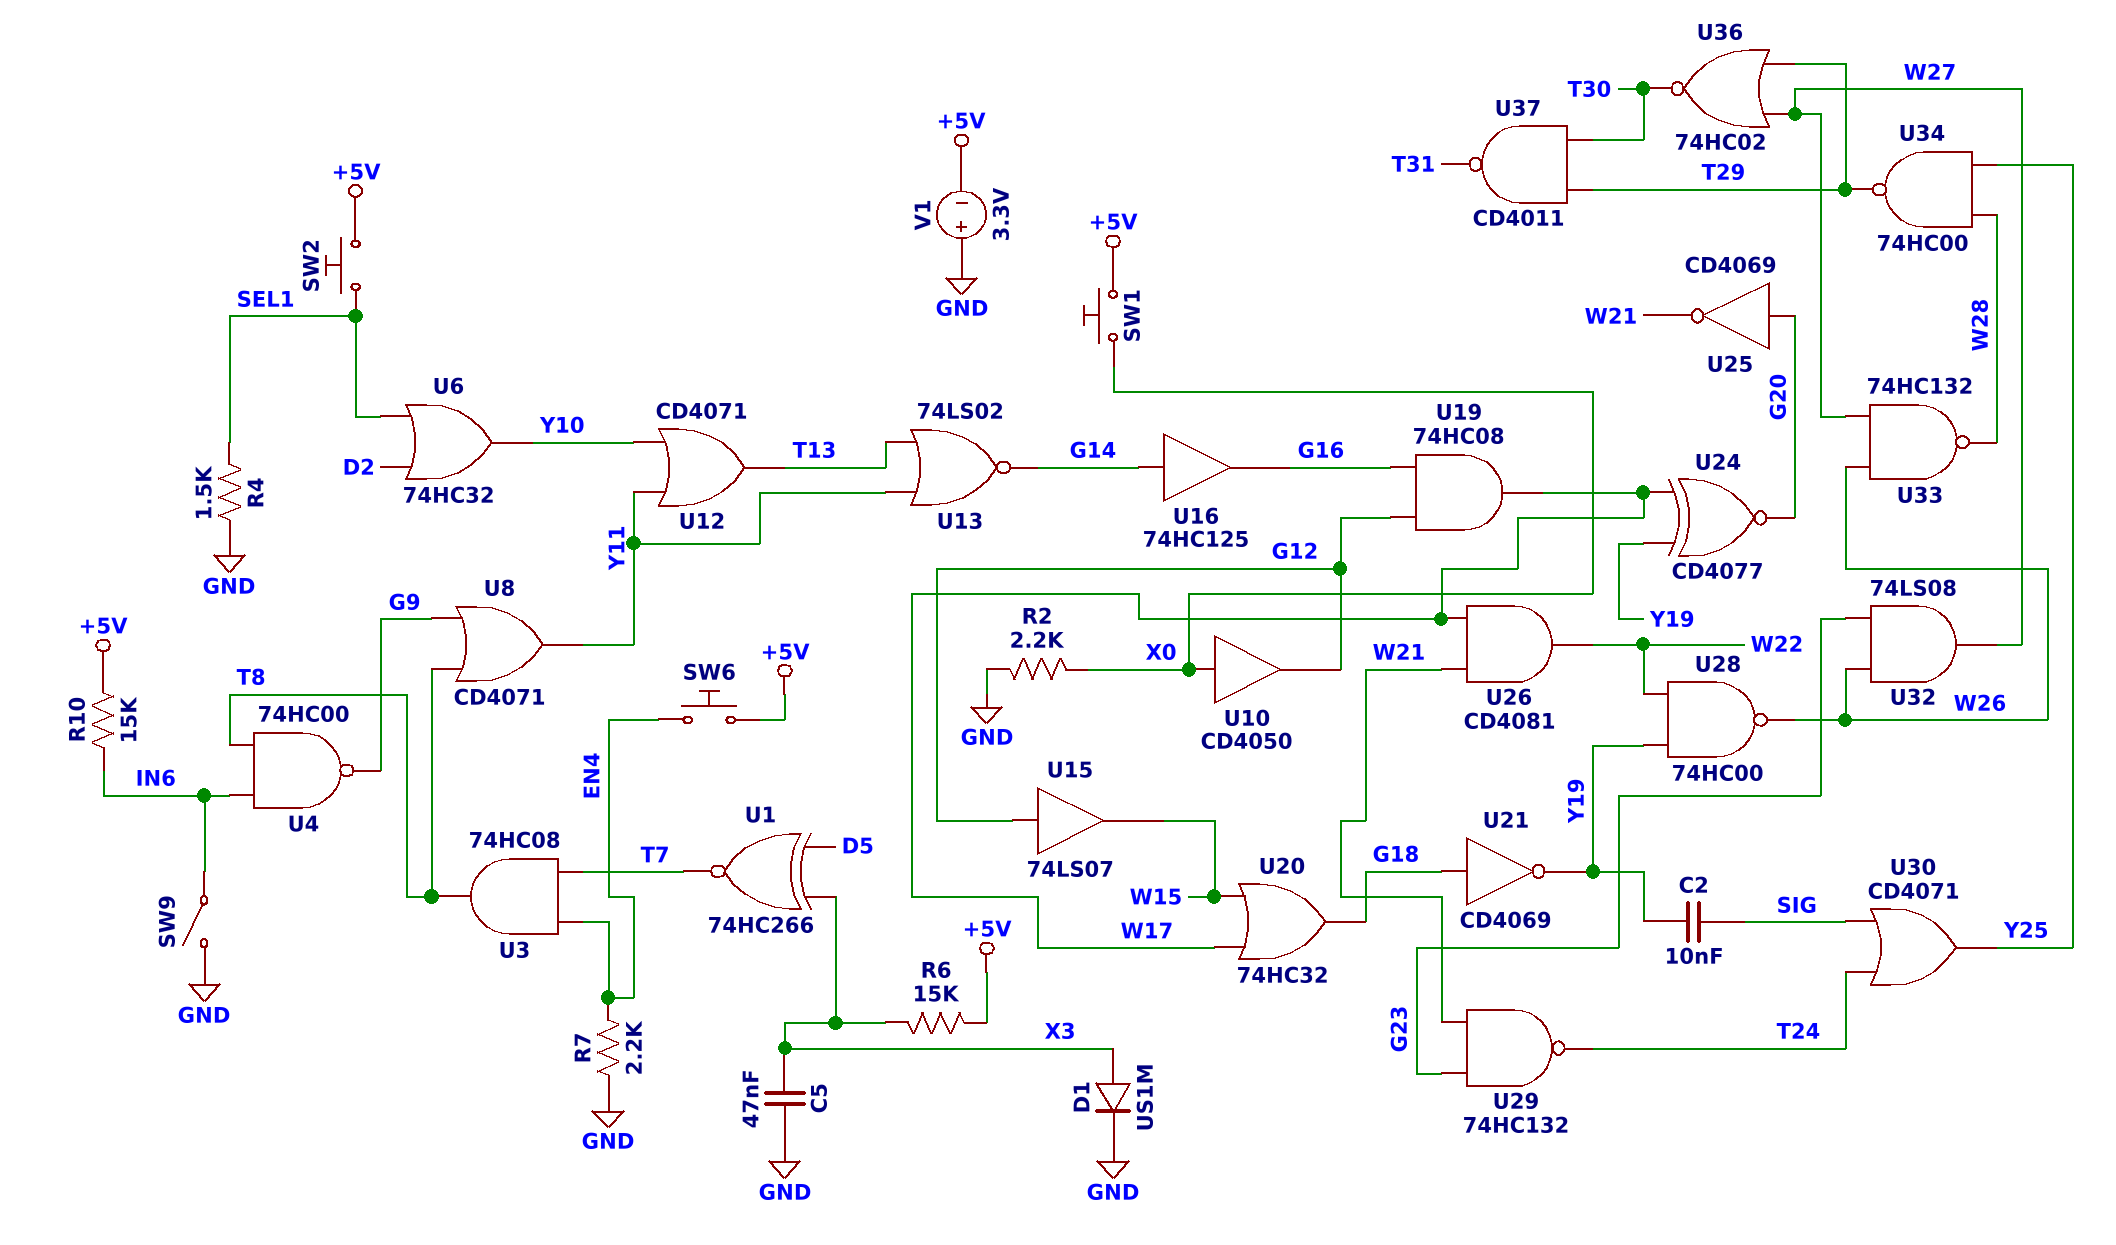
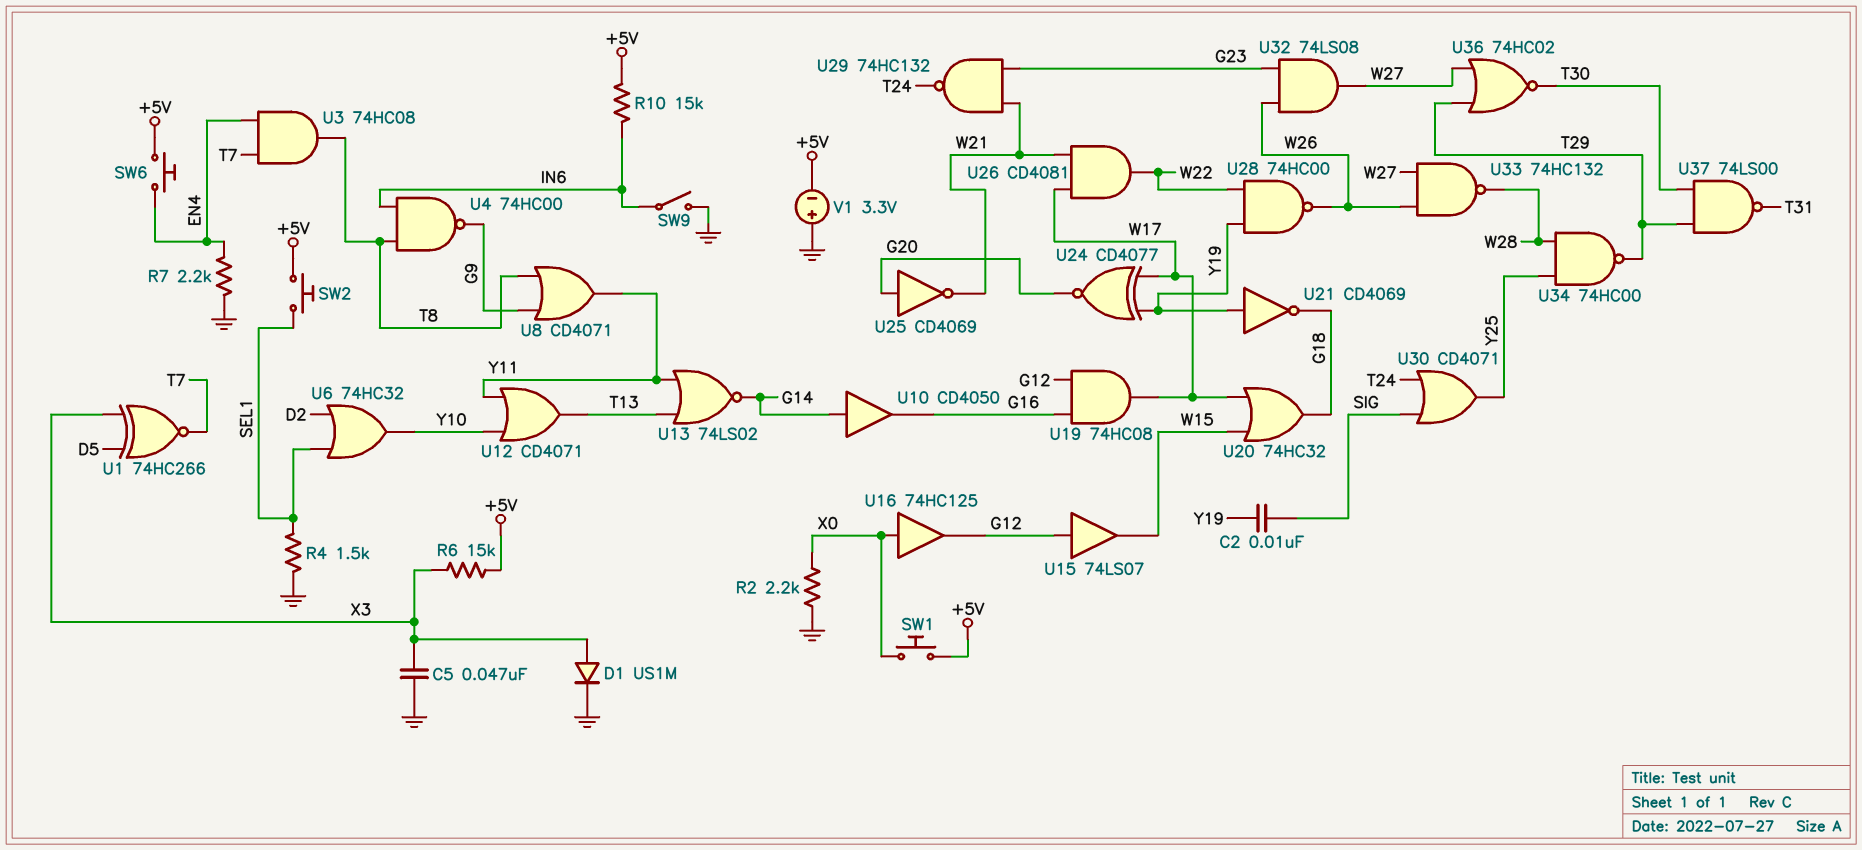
U10: buffer CD4050 (in X0, out G12) -> buffer CD4050 (in G14, out G16)
U16: buffer 74HC125 (in G14, out G16) -> buffer 74HC125 (in X0, out G12)
U21: NOT CD4069 (in G18, out Y19) -> NOT CD4069 (in Y19, out G18)
U37: NAND CD4011 (in T29, in T30, out T31) -> NAND 74LS00 (in T29, in T30, out T31)

